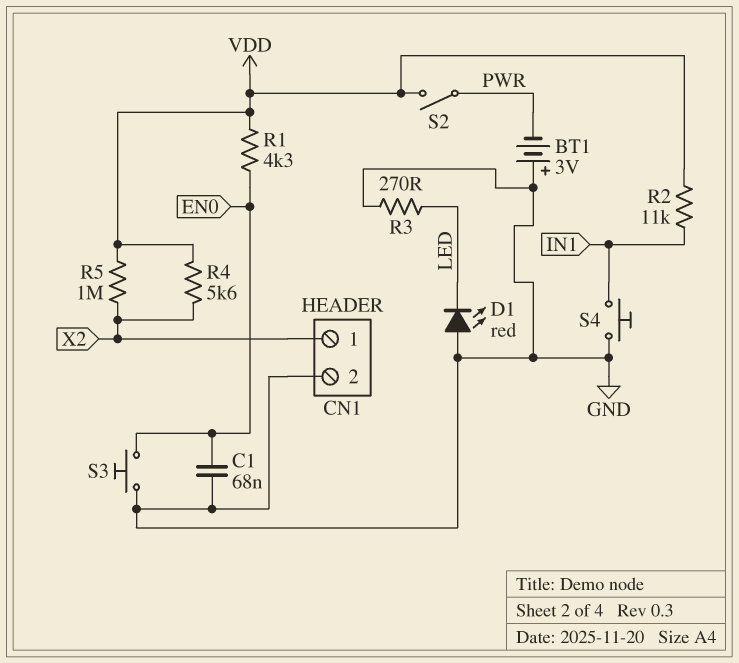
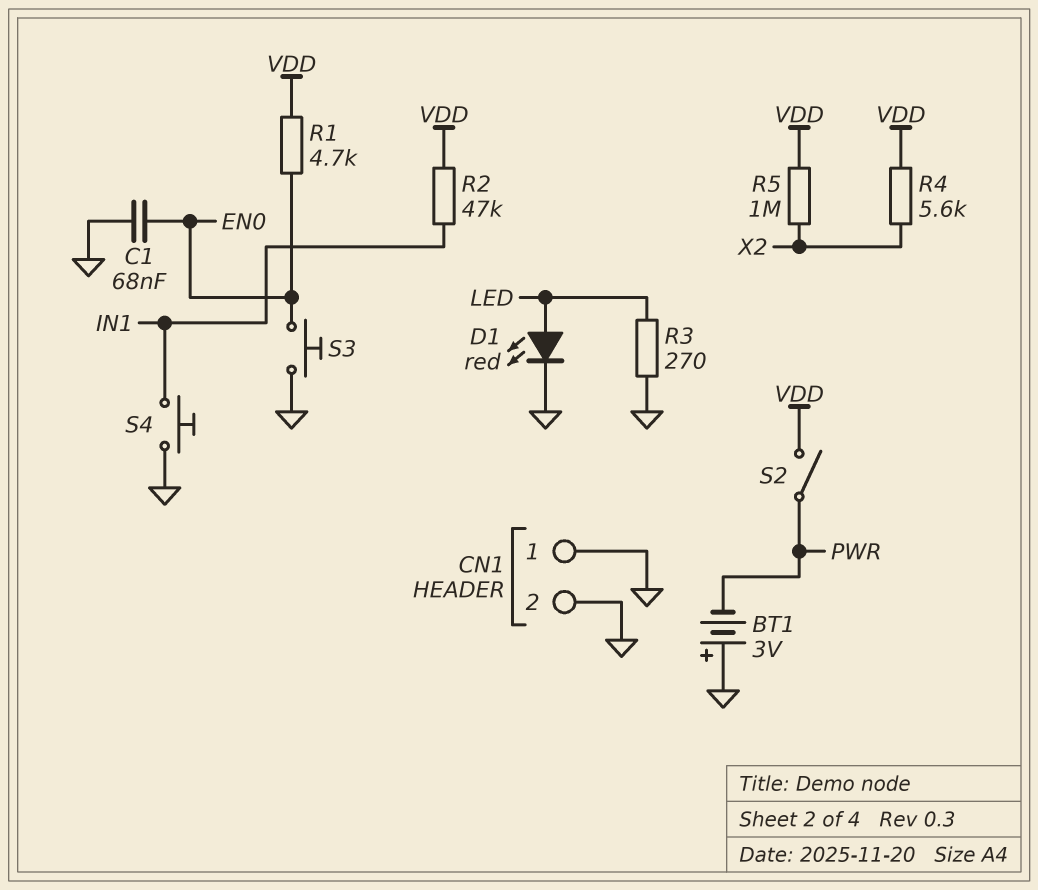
CN1 pin 1: X2 -> GND
D1: LED red (A GND, K LED) -> LED red (A LED, K GND)
R1: 4.3k (EN0, VDD) -> 4.7k (EN0, VDD)
R2: 11k (IN1, VDD) -> 47k (IN1, VDD)

